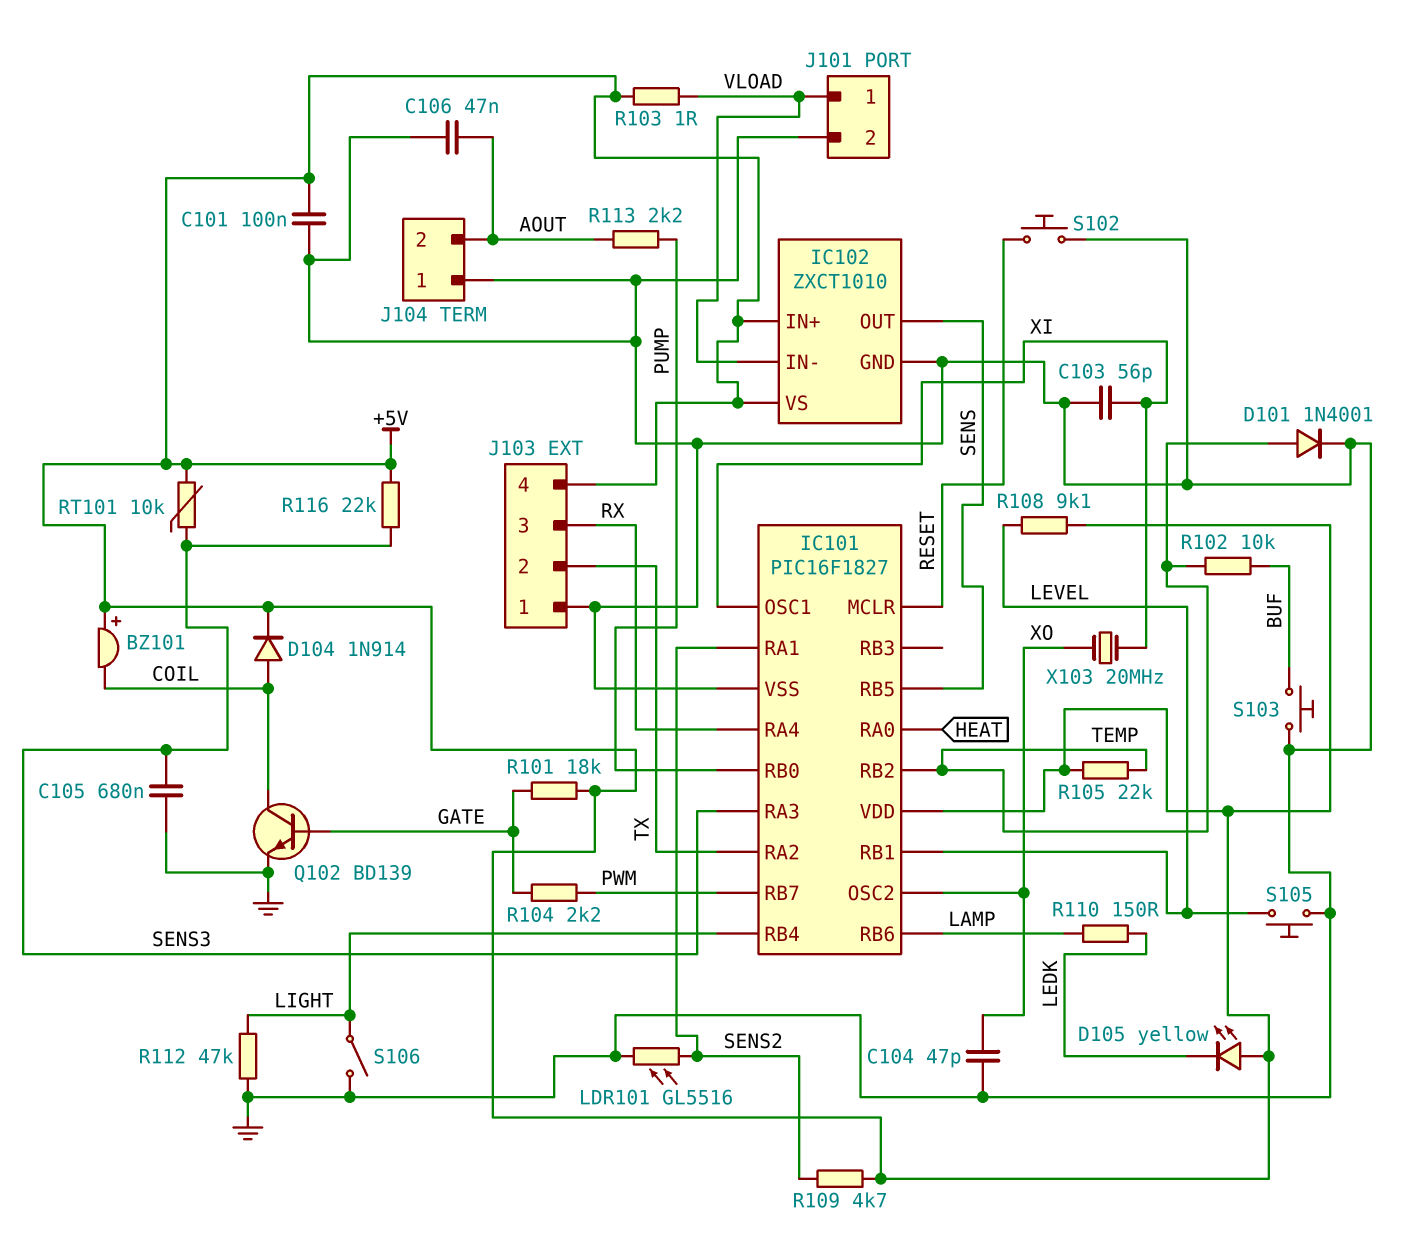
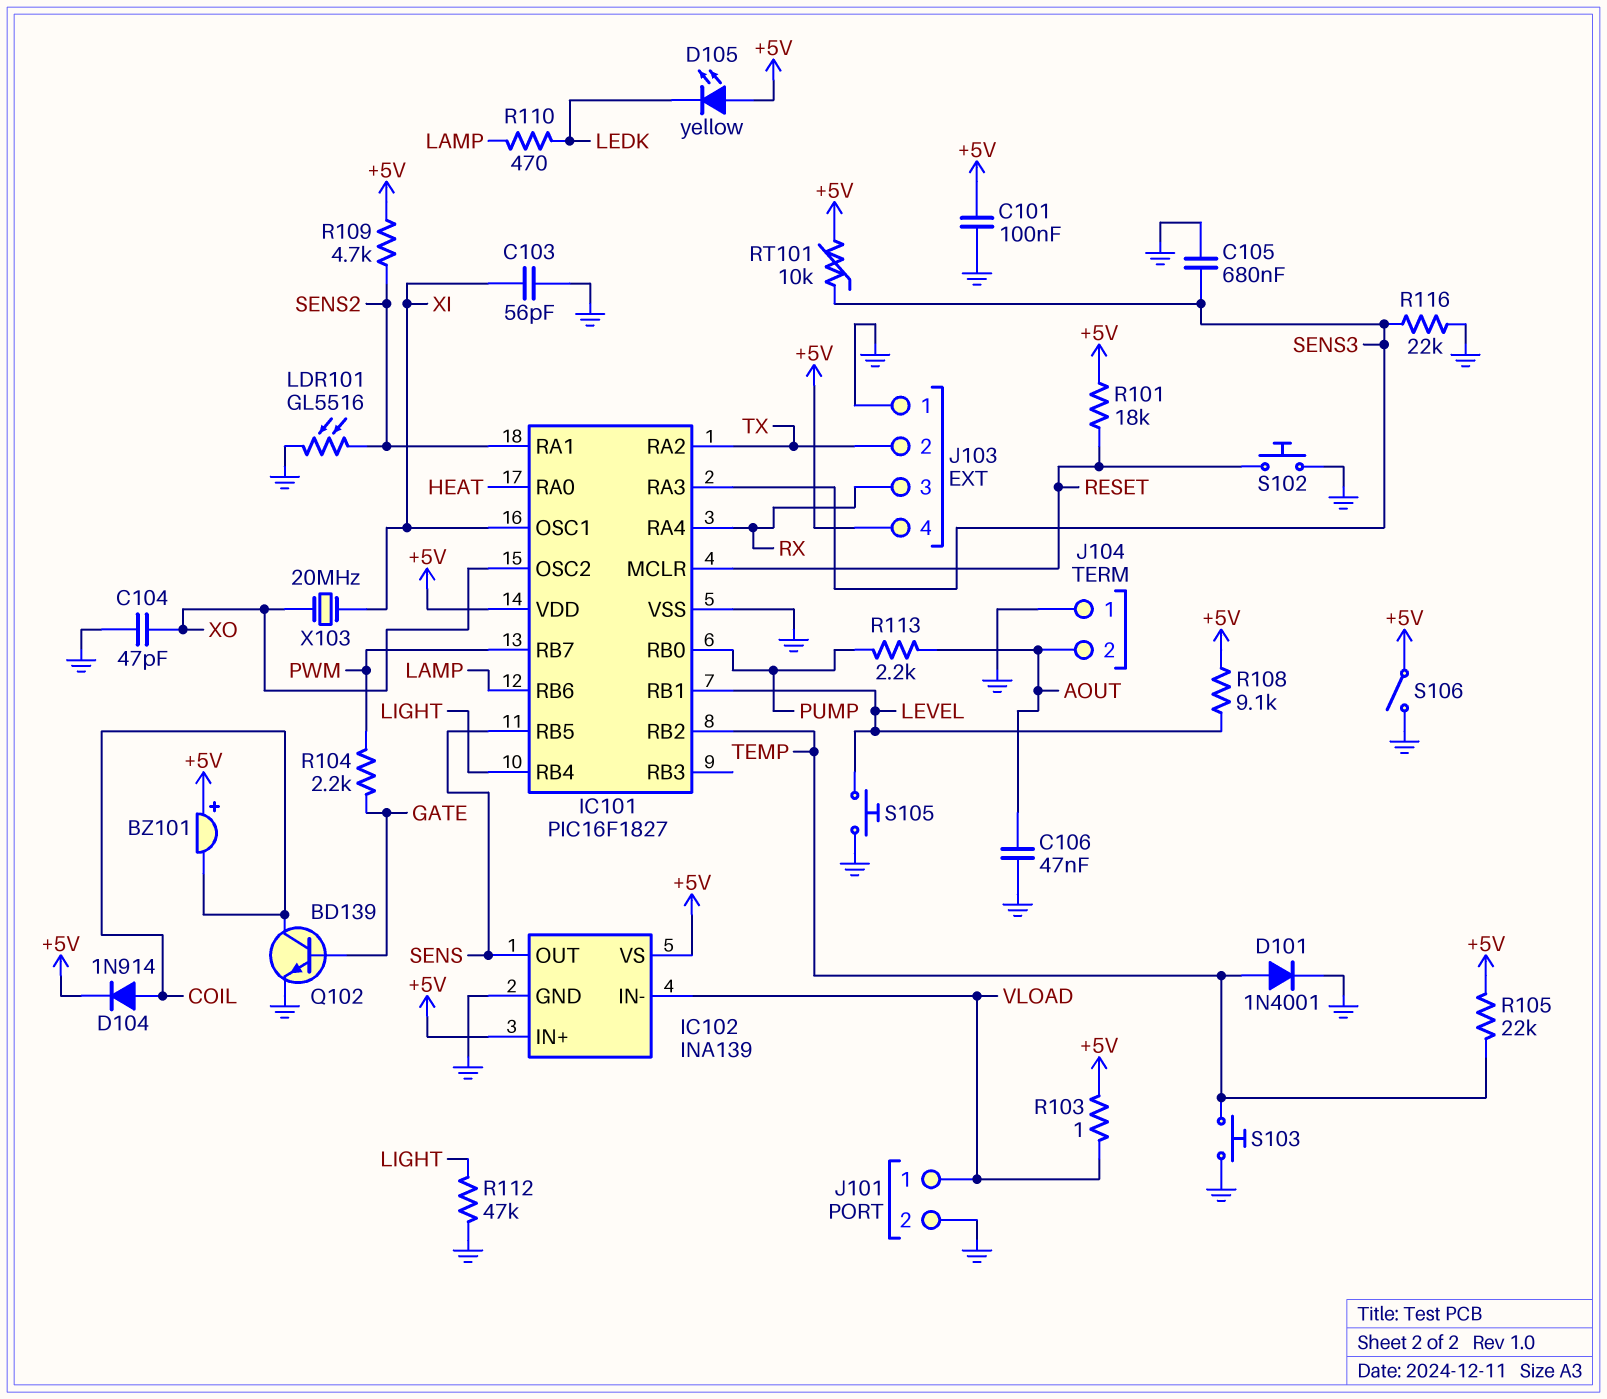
IC102: ZXCT1010 -> INA139
R101: 18k (+5V, GATE) -> 18k (+5V, RESET)
R102: 10k (BUF, TEMP) -> none
R110: 150 (LAMP, LEDK) -> 470 (LAMP, LEDK)
R116: 22k (+5V, SENS3) -> 22k (GND, SENS3)
S103: button (BUF, GND) -> button (GND, TEMP)
S106: switch (GND, LIGHT) -> switch (+5V, GND)

